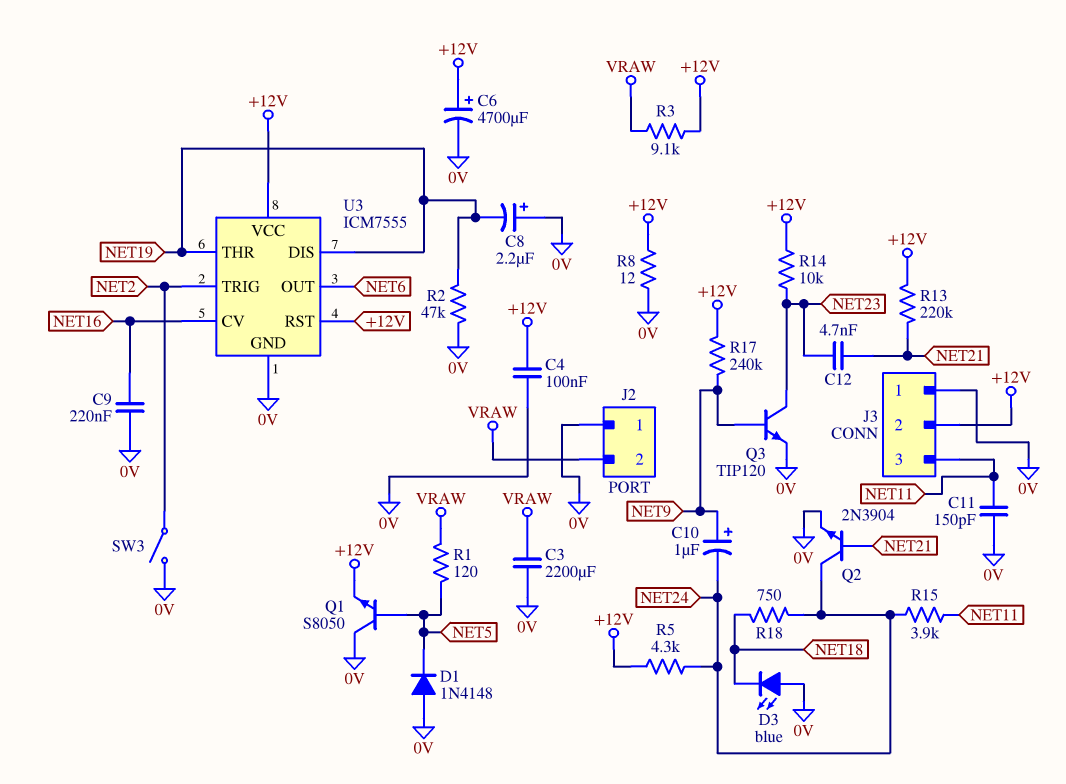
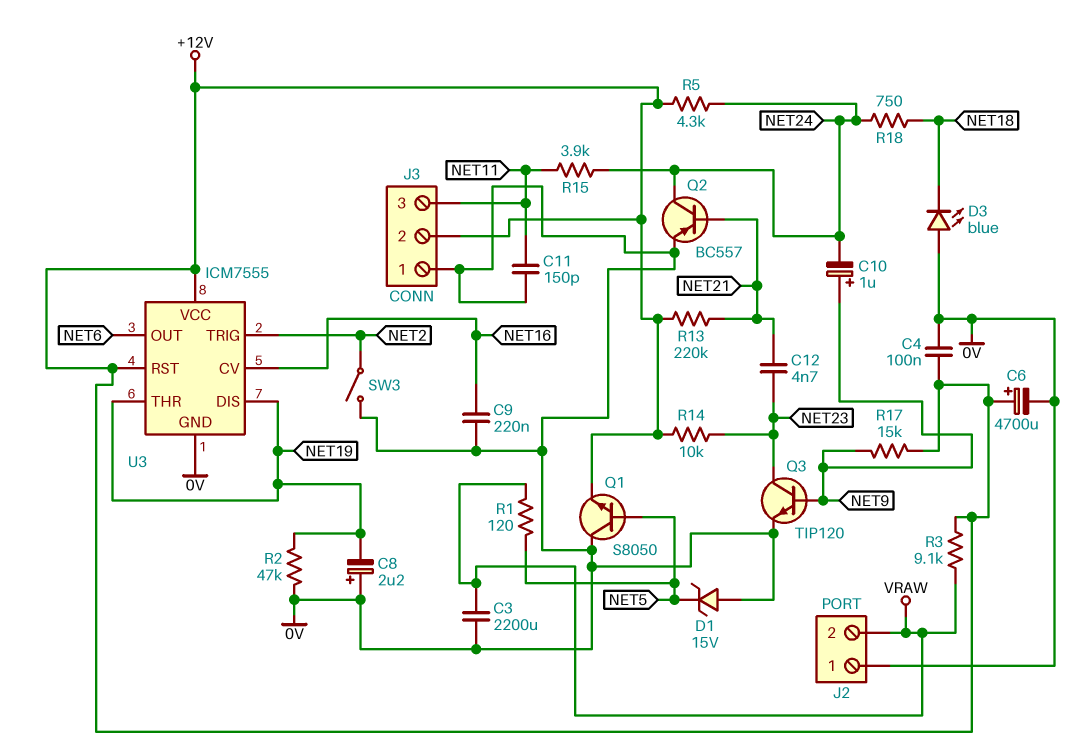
D1: diode 1N4148 (A 0V, K NET5) -> zener 15V (A 0V, K NET5)
Q2: NPN 2N3904 (B NET21, C NET24, E 0V) -> PNP BC557 (B NET21, C NET24, E 0V)
R8: 12 (+12V, 0V) -> none
R17: 240k (+12V, NET9) -> 15k (+12V, NET9)

